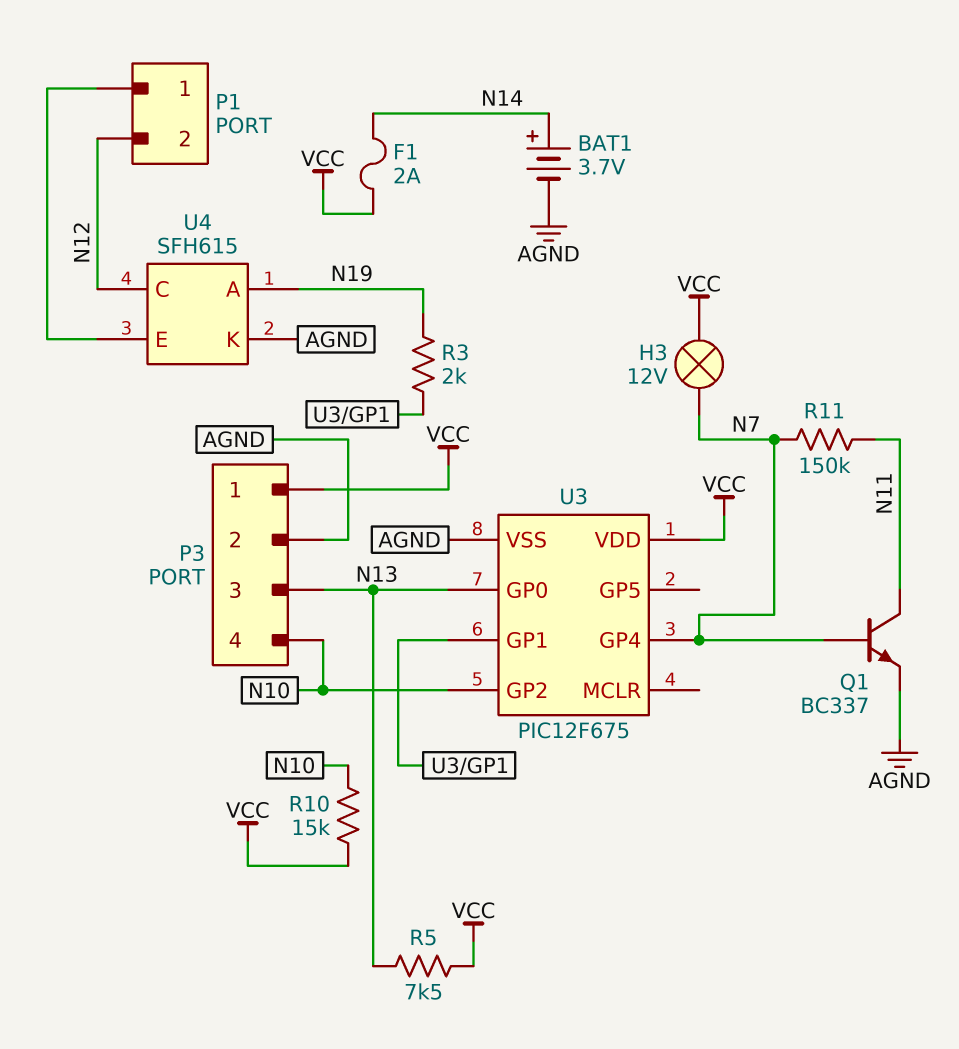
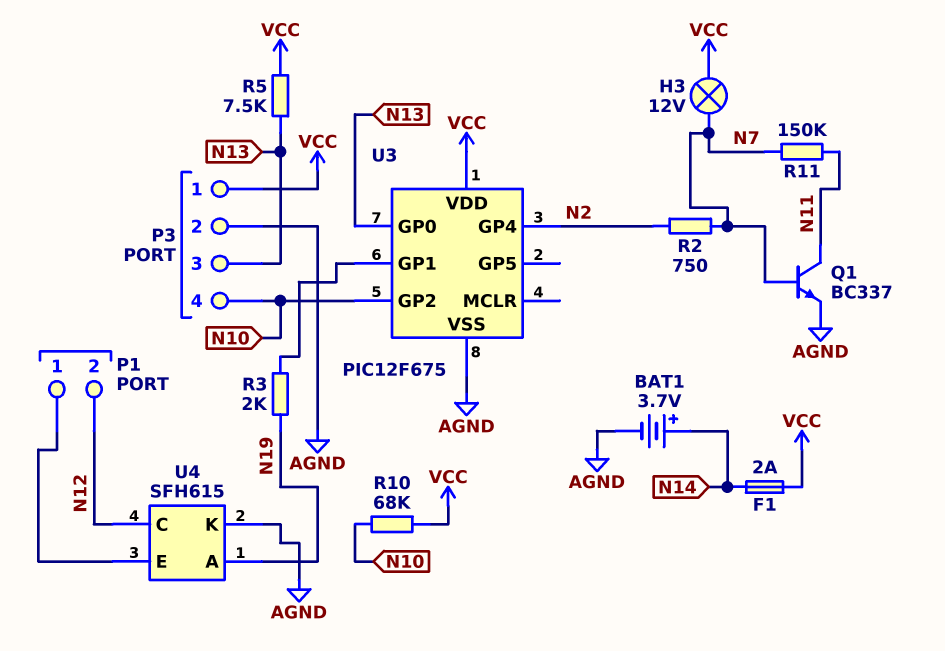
R2: none -> 750 (N2, N7)
R10: 15k (N10, VCC) -> 68k (N10, VCC)
U3 pin GP4: N7 -> N2

